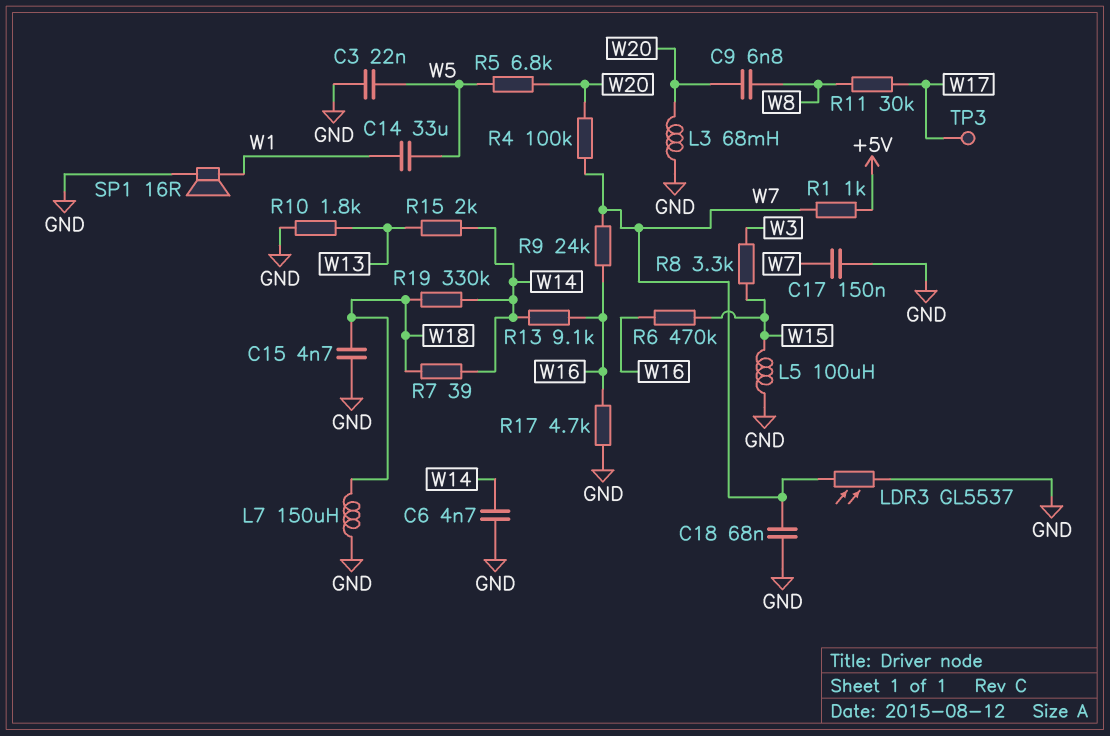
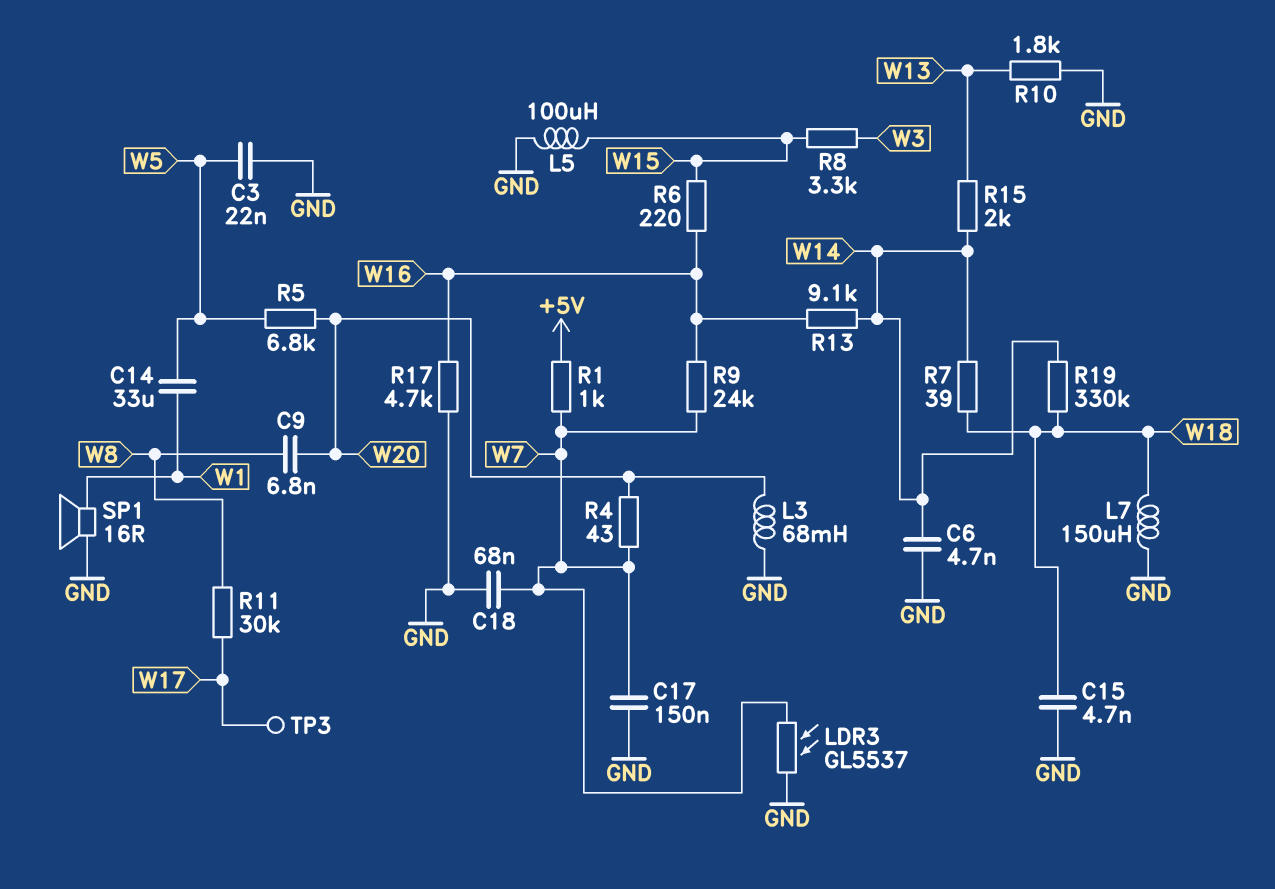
R4: 100k (W7, W20) -> 43 (W7, W20)
R6: 470k (W15, W16) -> 220 (W15, W16)

